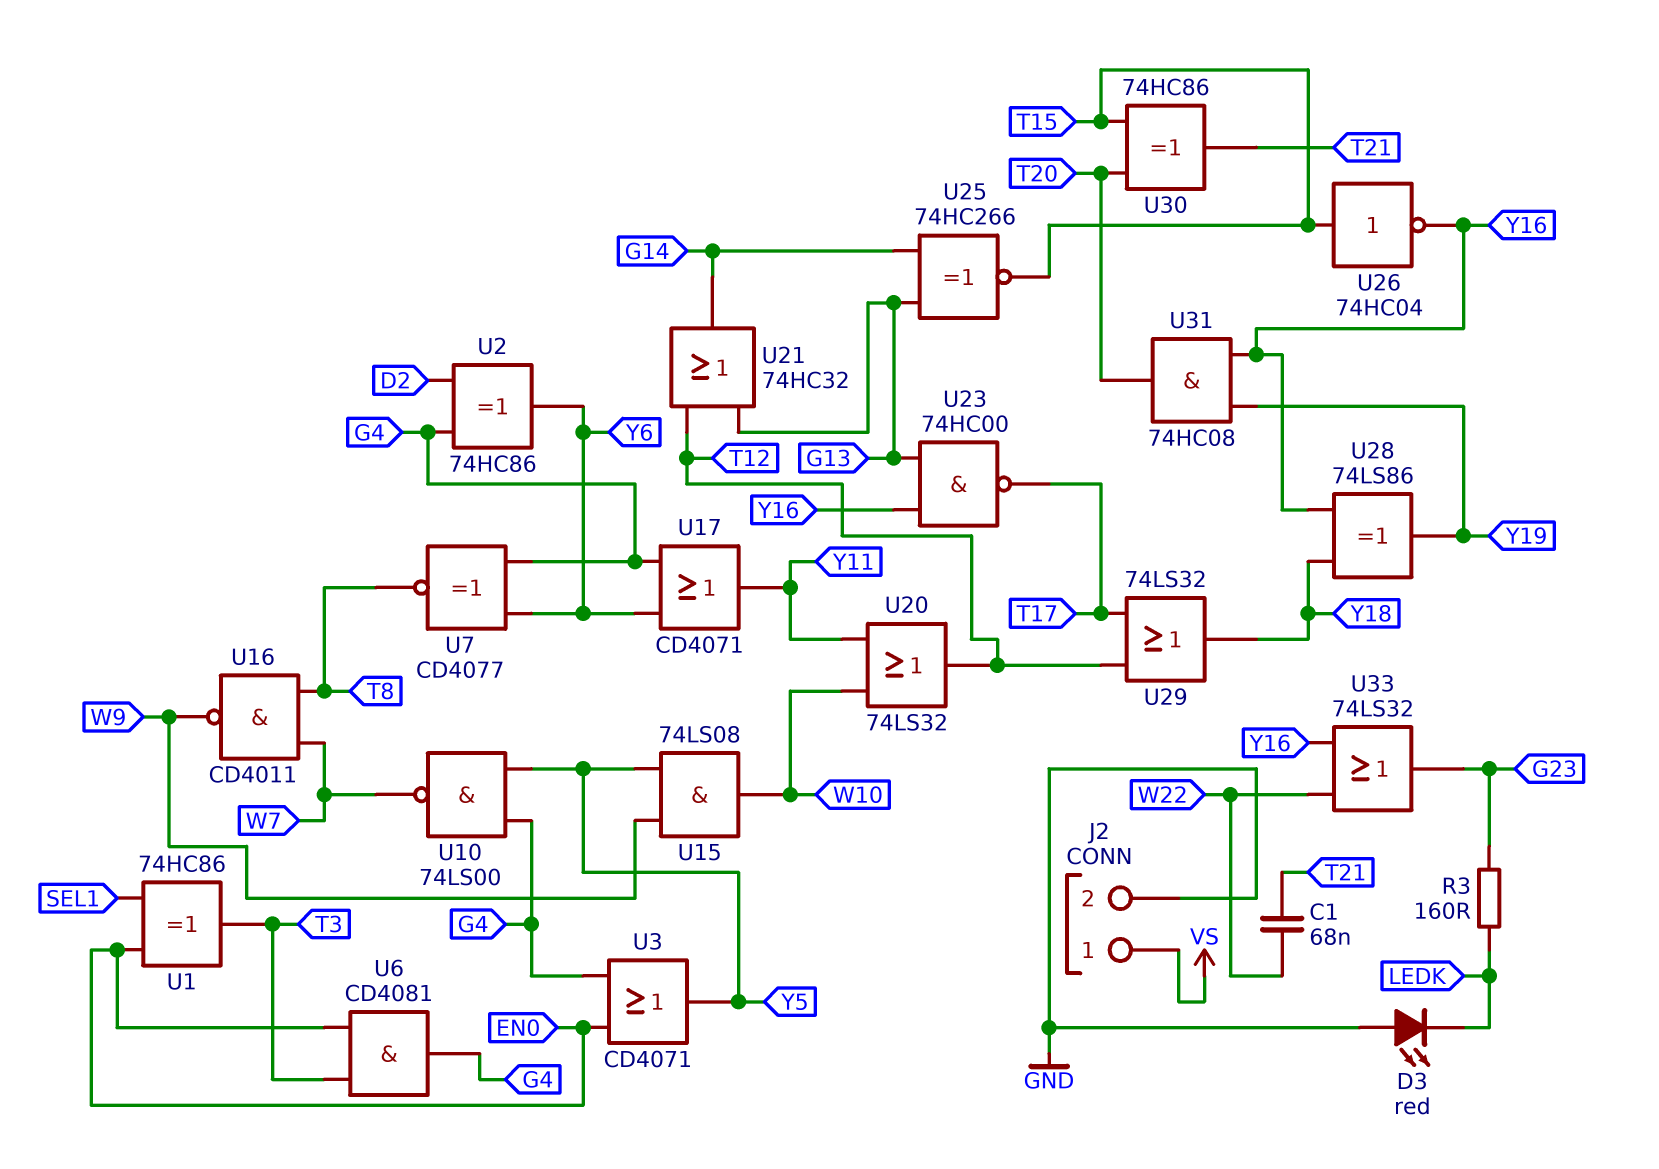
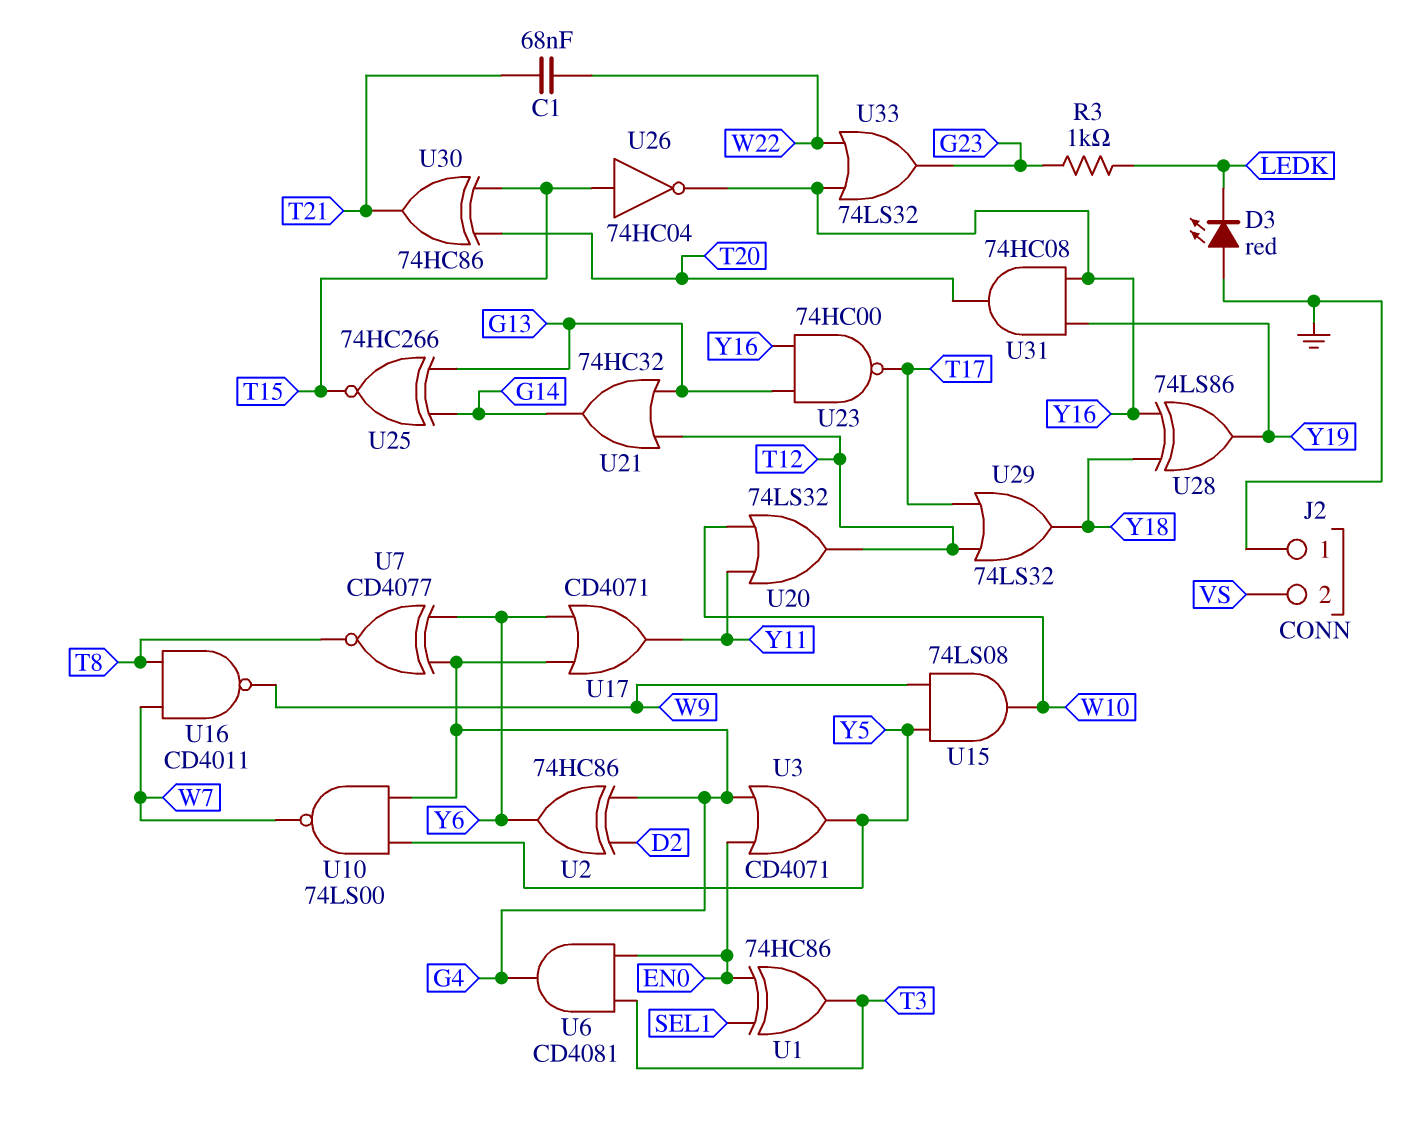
J2 pin 1: VS -> GND
J2 pin 2: GND -> VS
R3: 160 (G23, LEDK) -> 1k (G23, LEDK)

